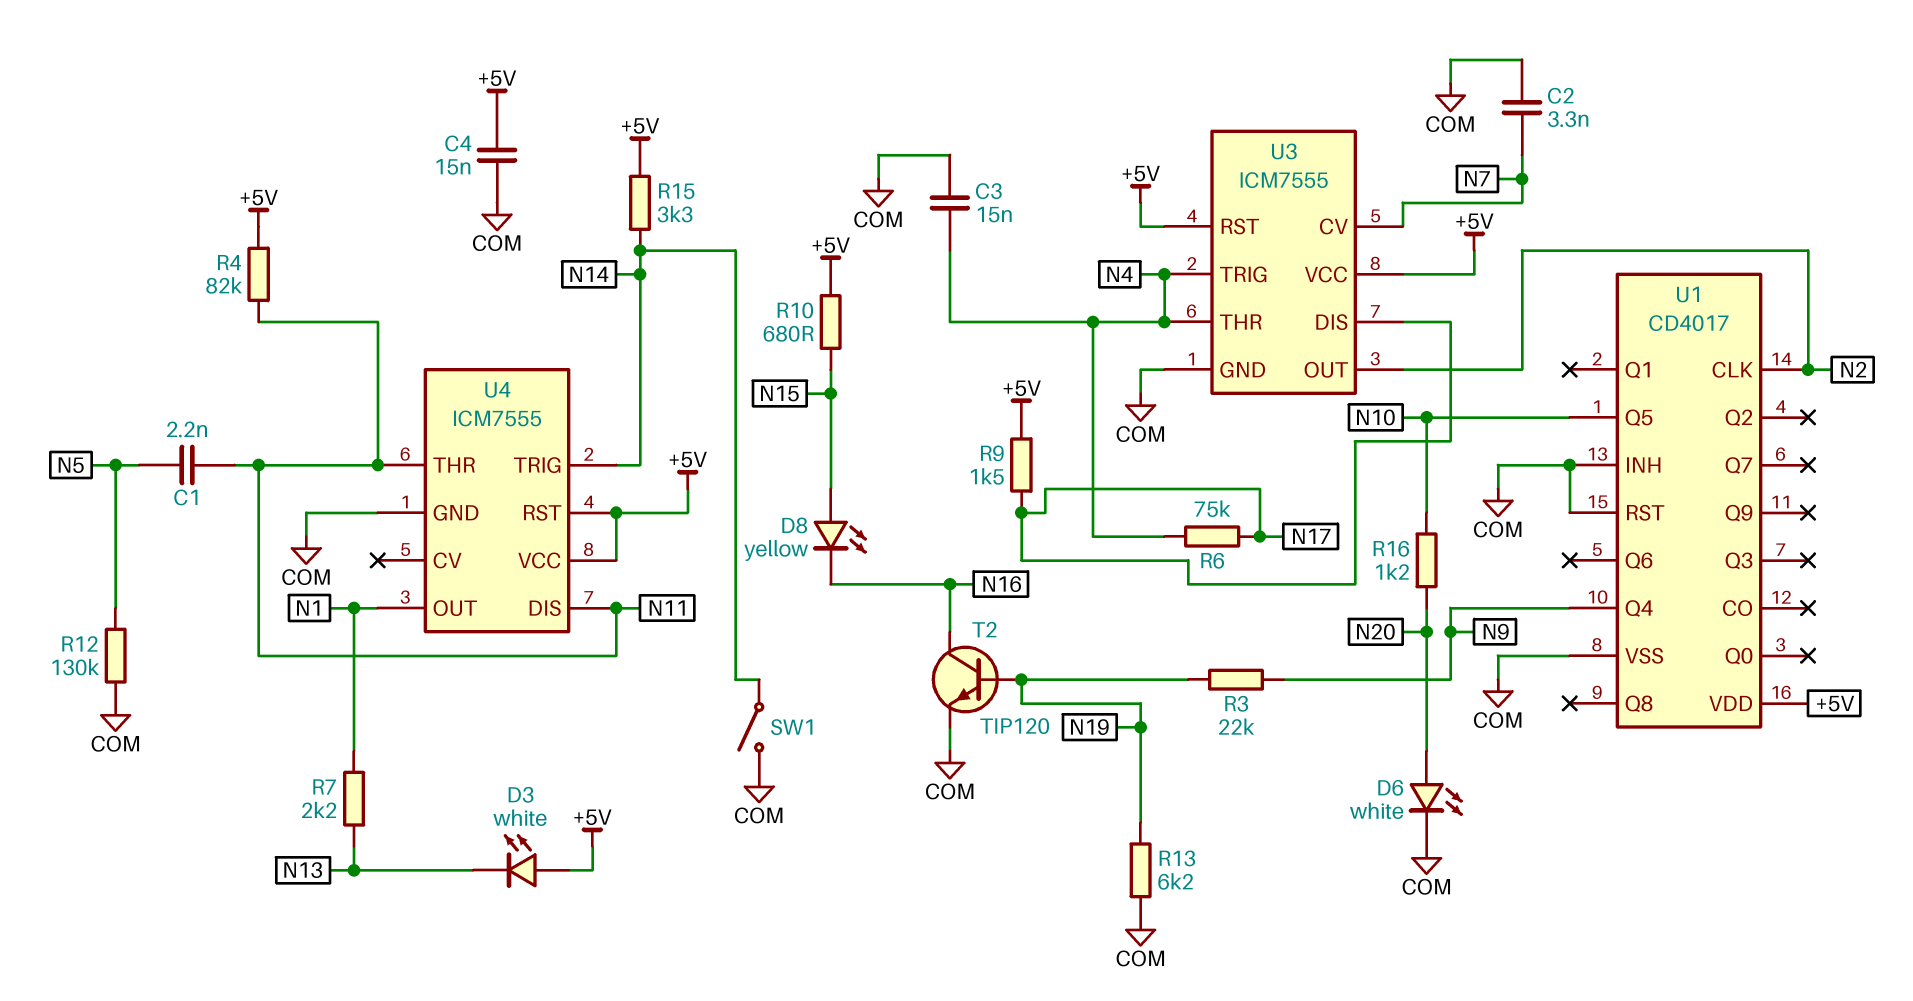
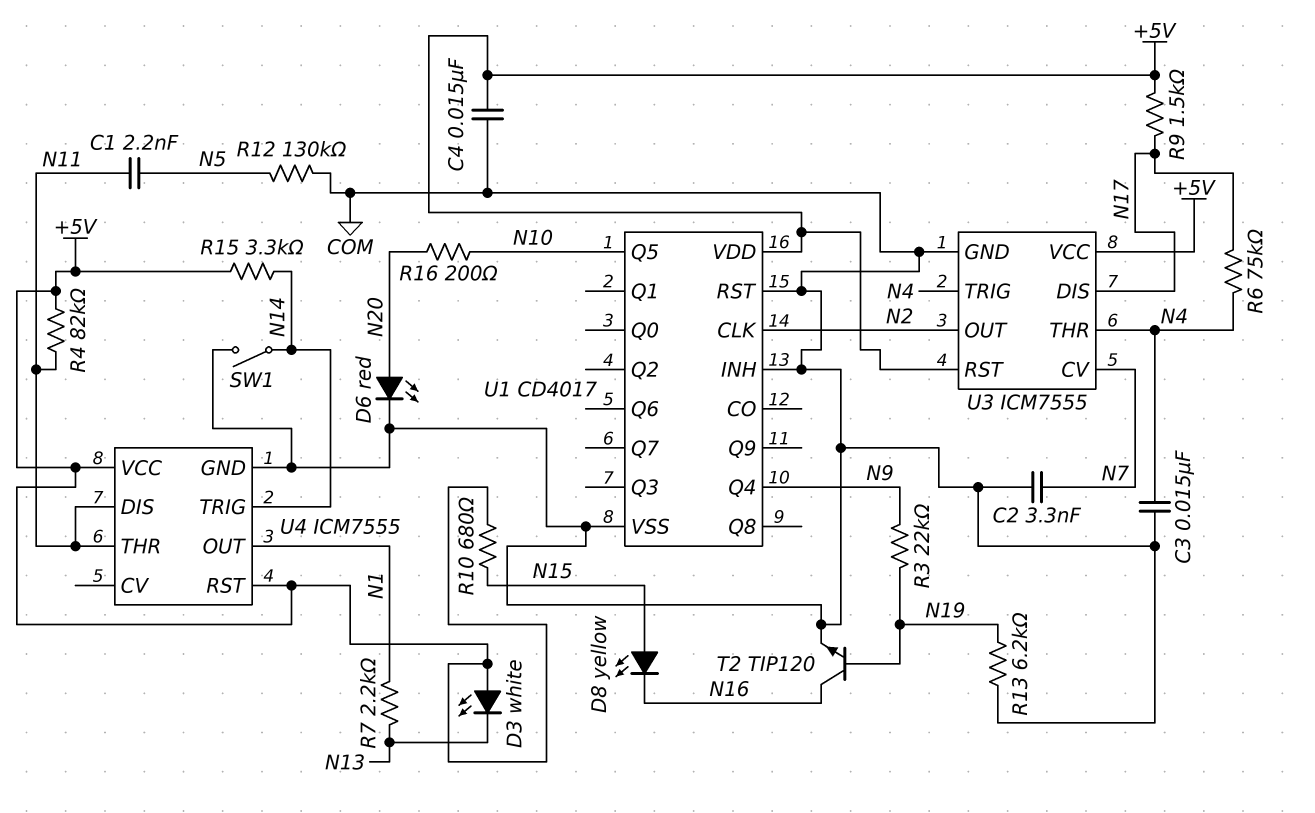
D6: LED white (A N20, K COM) -> LED red (A N20, K COM)
R16: 1.2k (N10, N20) -> 200 (N10, N20)

